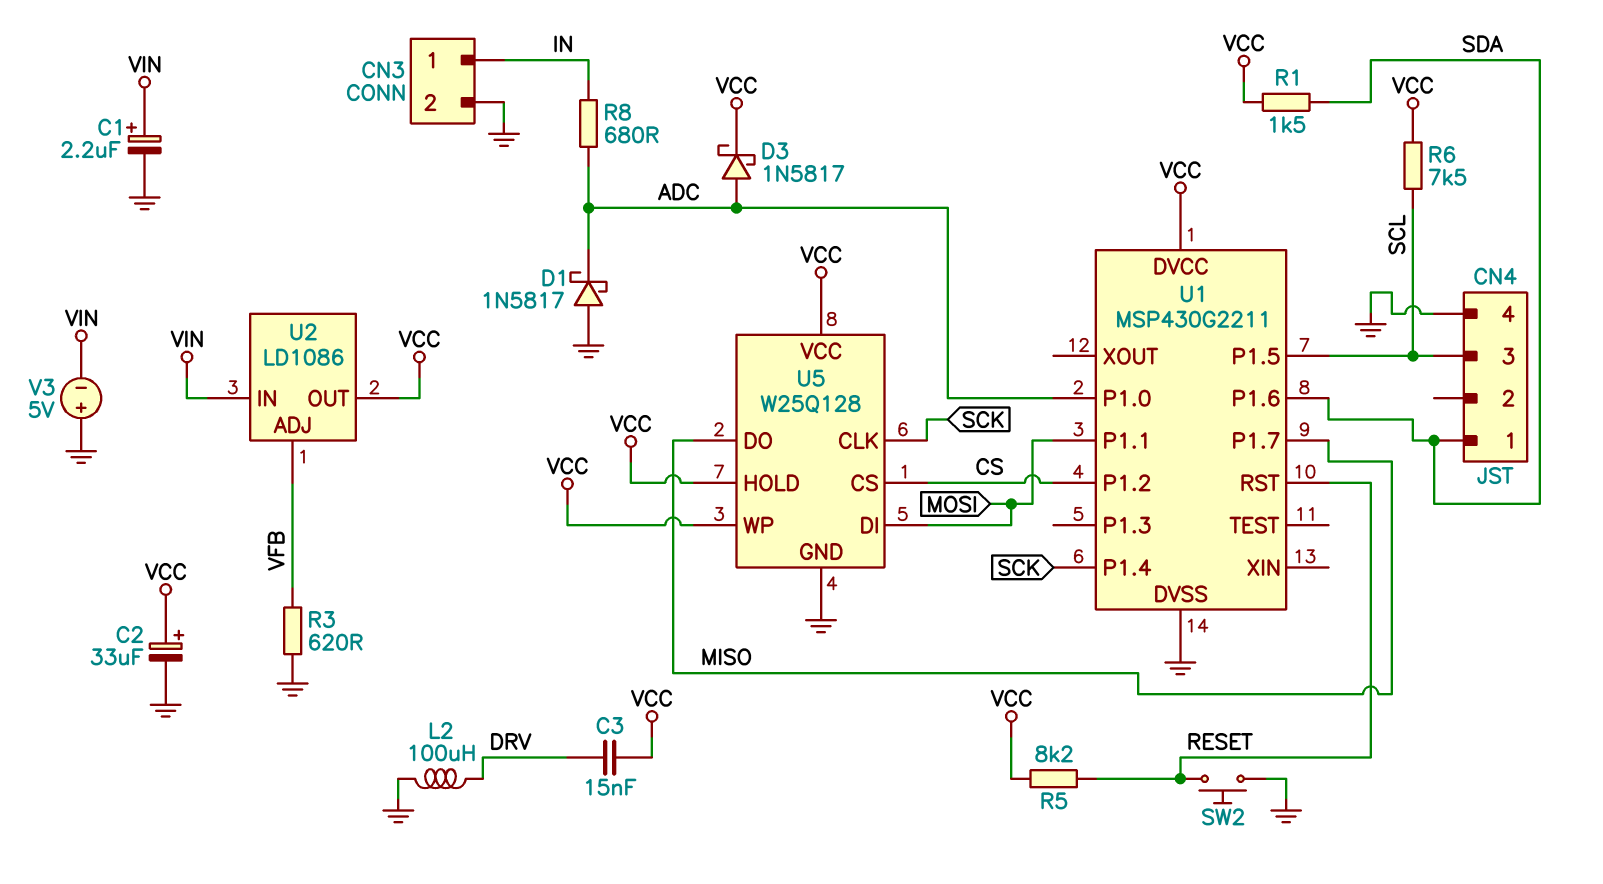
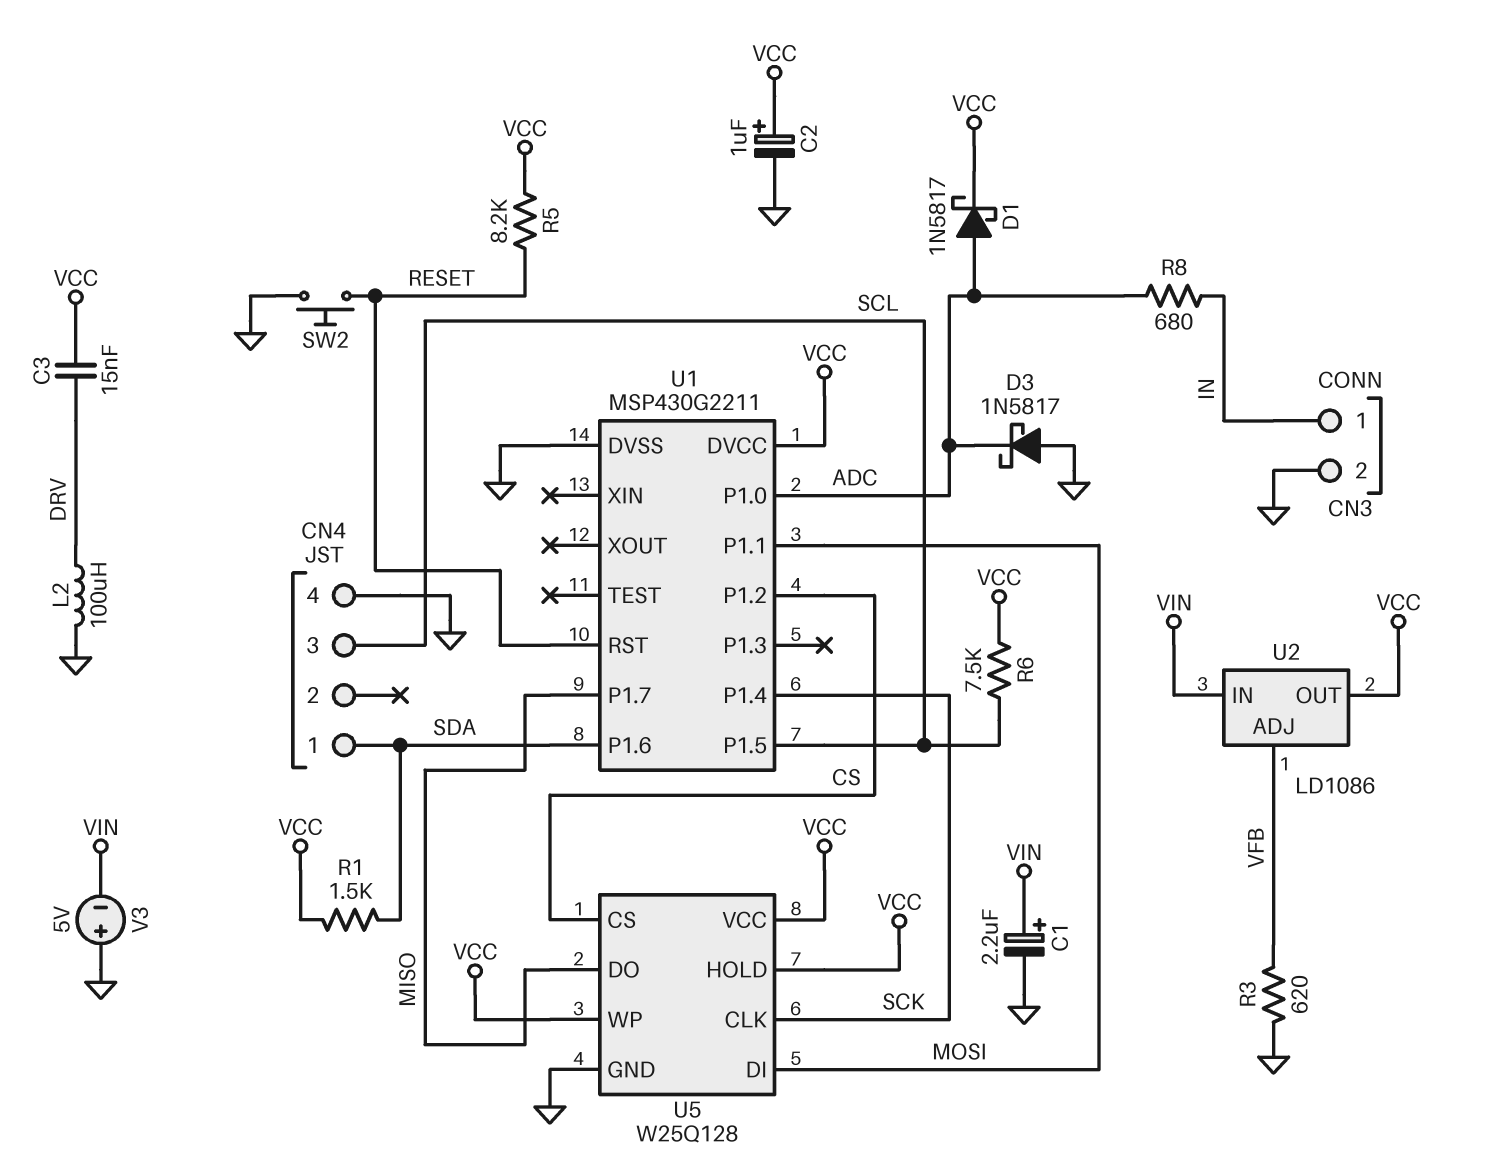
C2: 33uF (plus VCC, minus GND) -> 1uF (plus VCC, minus GND)
D1: schottky 1N5817 (A GND, K ADC) -> schottky 1N5817 (A ADC, K VCC)
D3: schottky 1N5817 (A ADC, K VCC) -> schottky 1N5817 (A GND, K ADC)

